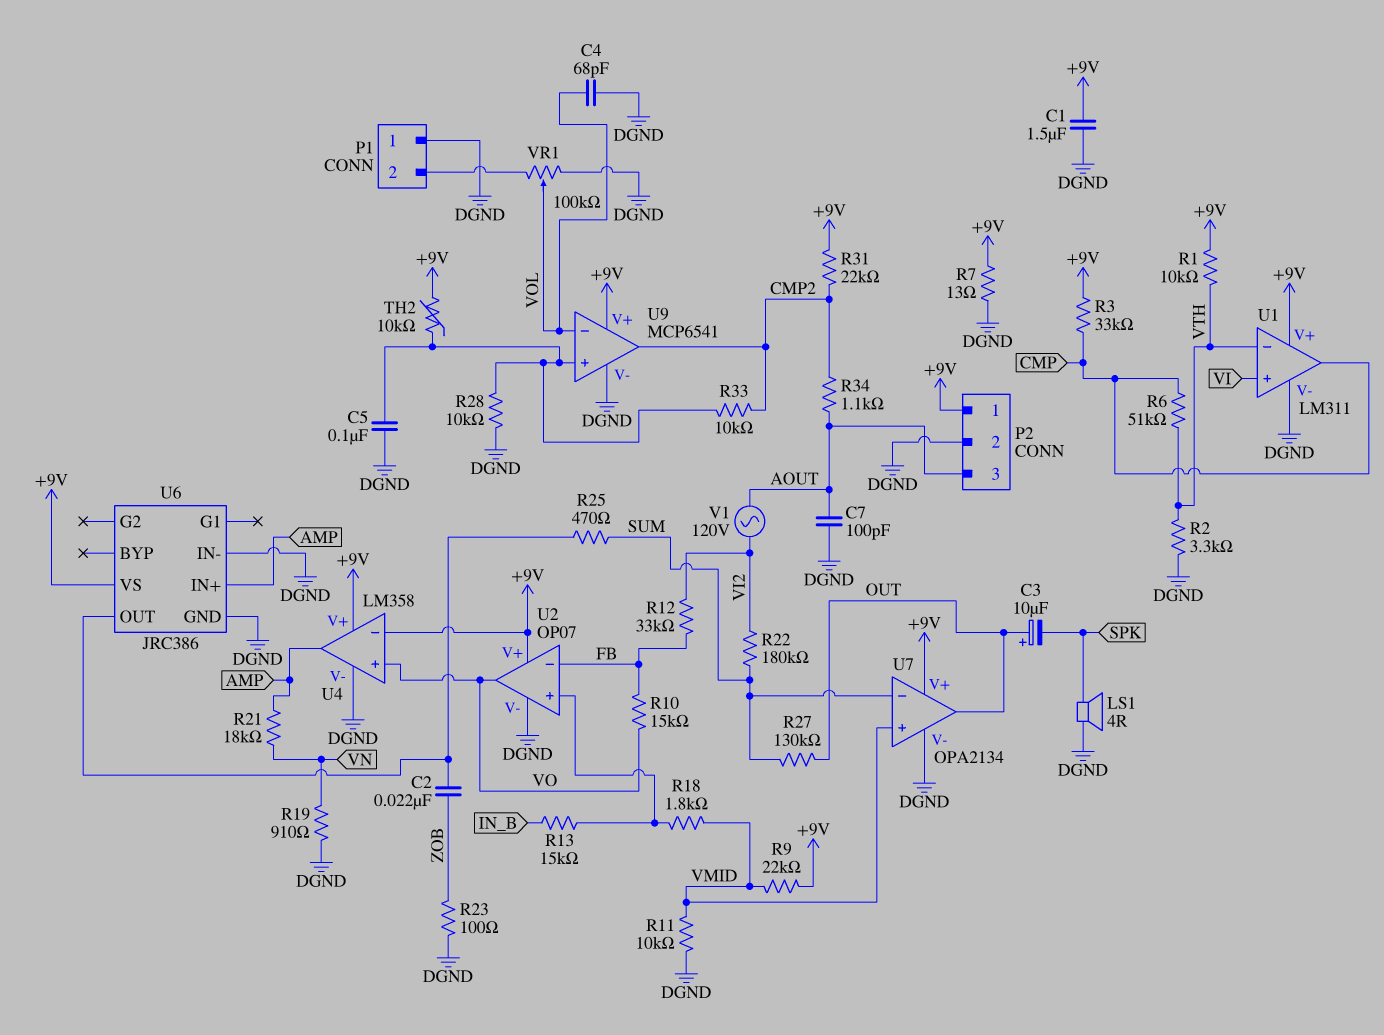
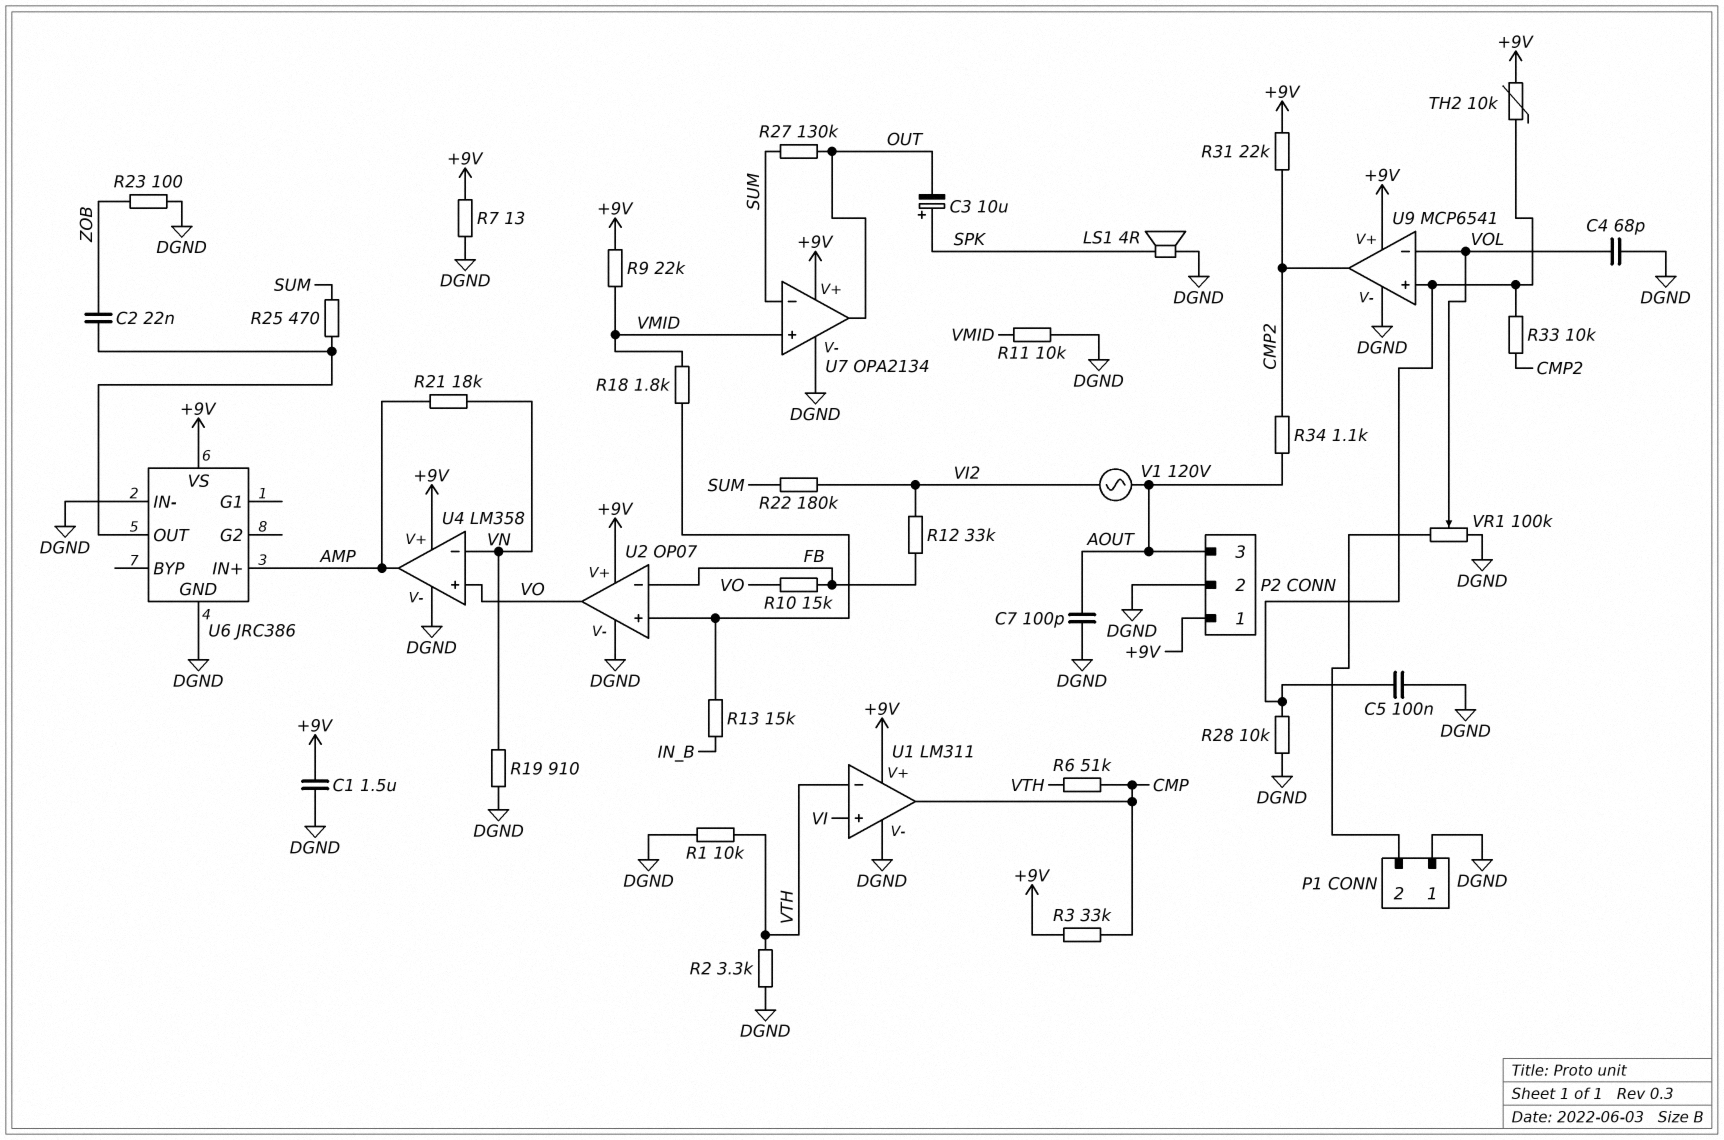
C3: 10uF (plus OUT, minus SPK) -> 10uF (plus SPK, minus OUT)
R1: 10k (+9V, VTH) -> 10k (DGND, VTH)
U4 pin in-: +9V -> VN

